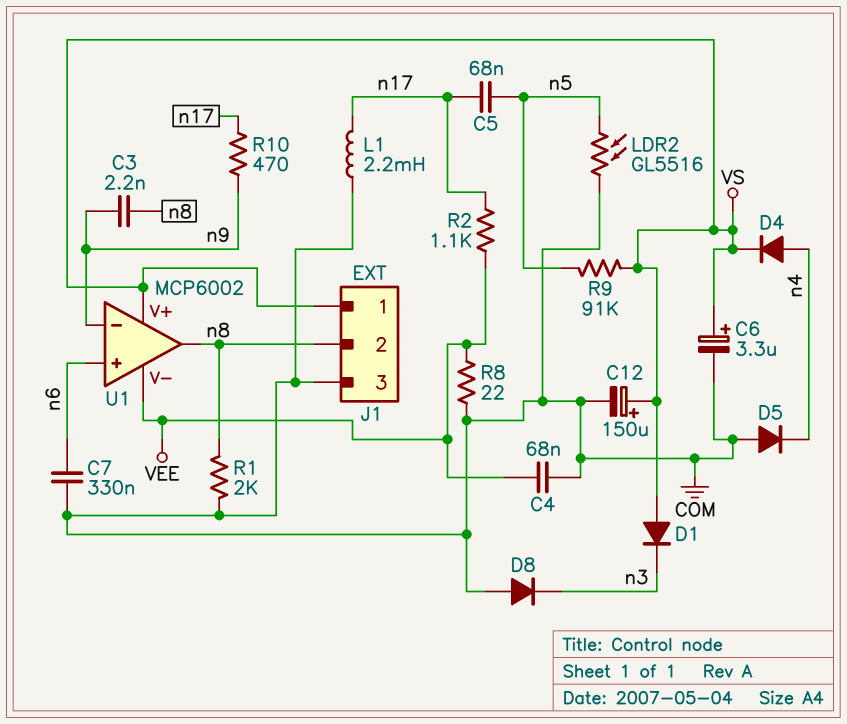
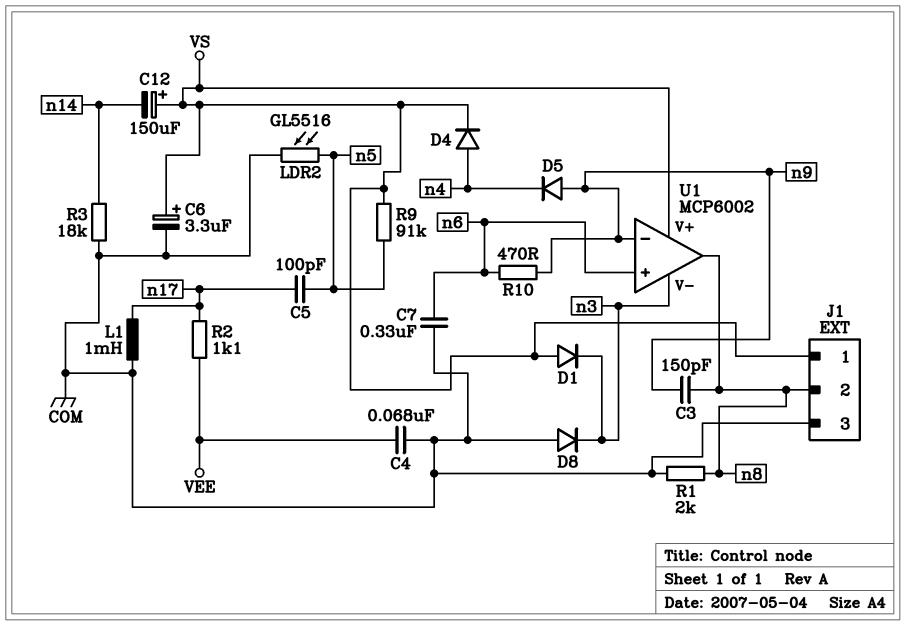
C3: 2.2nF (n8, n9) -> 150pF (n8, n9)
C5: 68nF (n5, n17) -> 100pF (n5, n17)
C12: 150uF (plus VS, minus COM) -> 150uF (plus VS, minus n14)
D5: diode (A COM, K n4) -> diode (A n9, K n4)
L1: 2.2mH (COM, n17) -> 1mH (COM, n17)
R3: none -> 18k (COM, n14)
R8: 22 (COM, VEE) -> none
R10: 470 (n9, n17) -> 470 (n6, n9)
U1 pin V-: VEE -> n3

